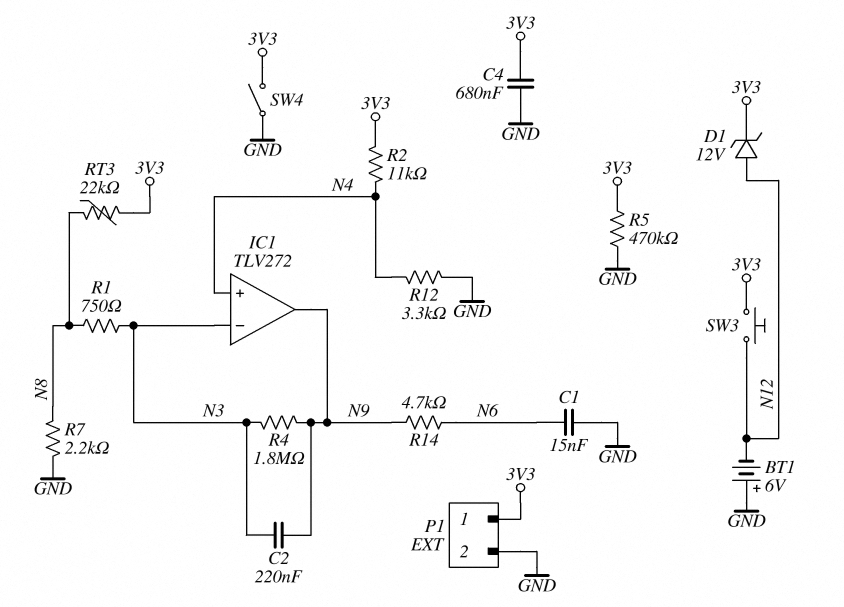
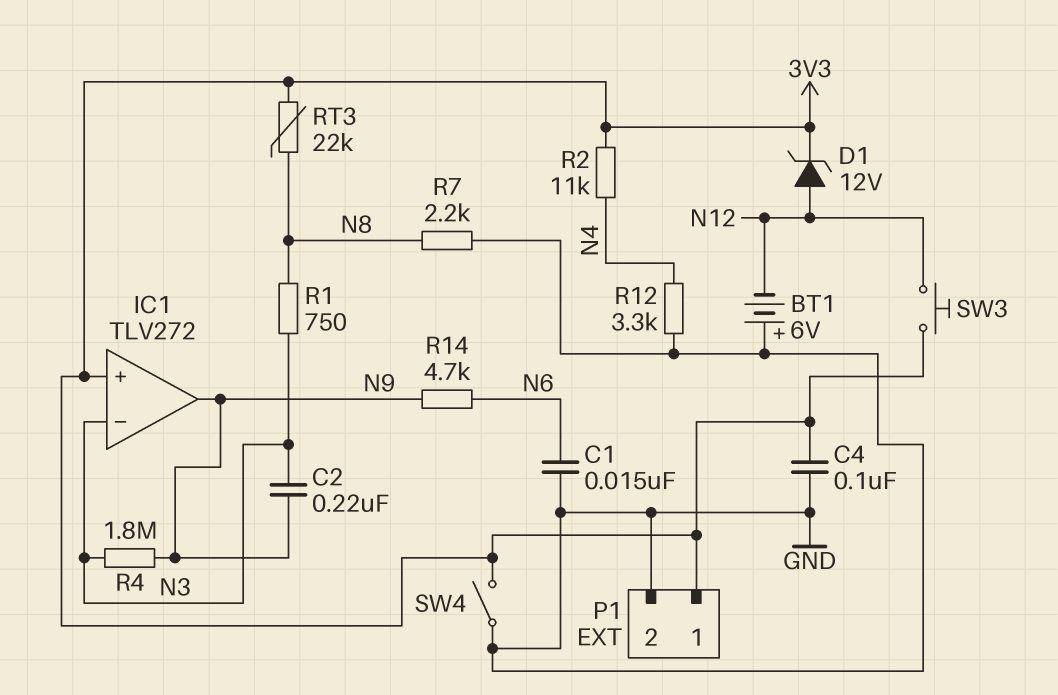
C4: 680nF (3V3, GND) -> 100nF (3V3, GND)
IC1 pin in+: N4 -> 3V3
R5: 470k (3V3, GND) -> none

